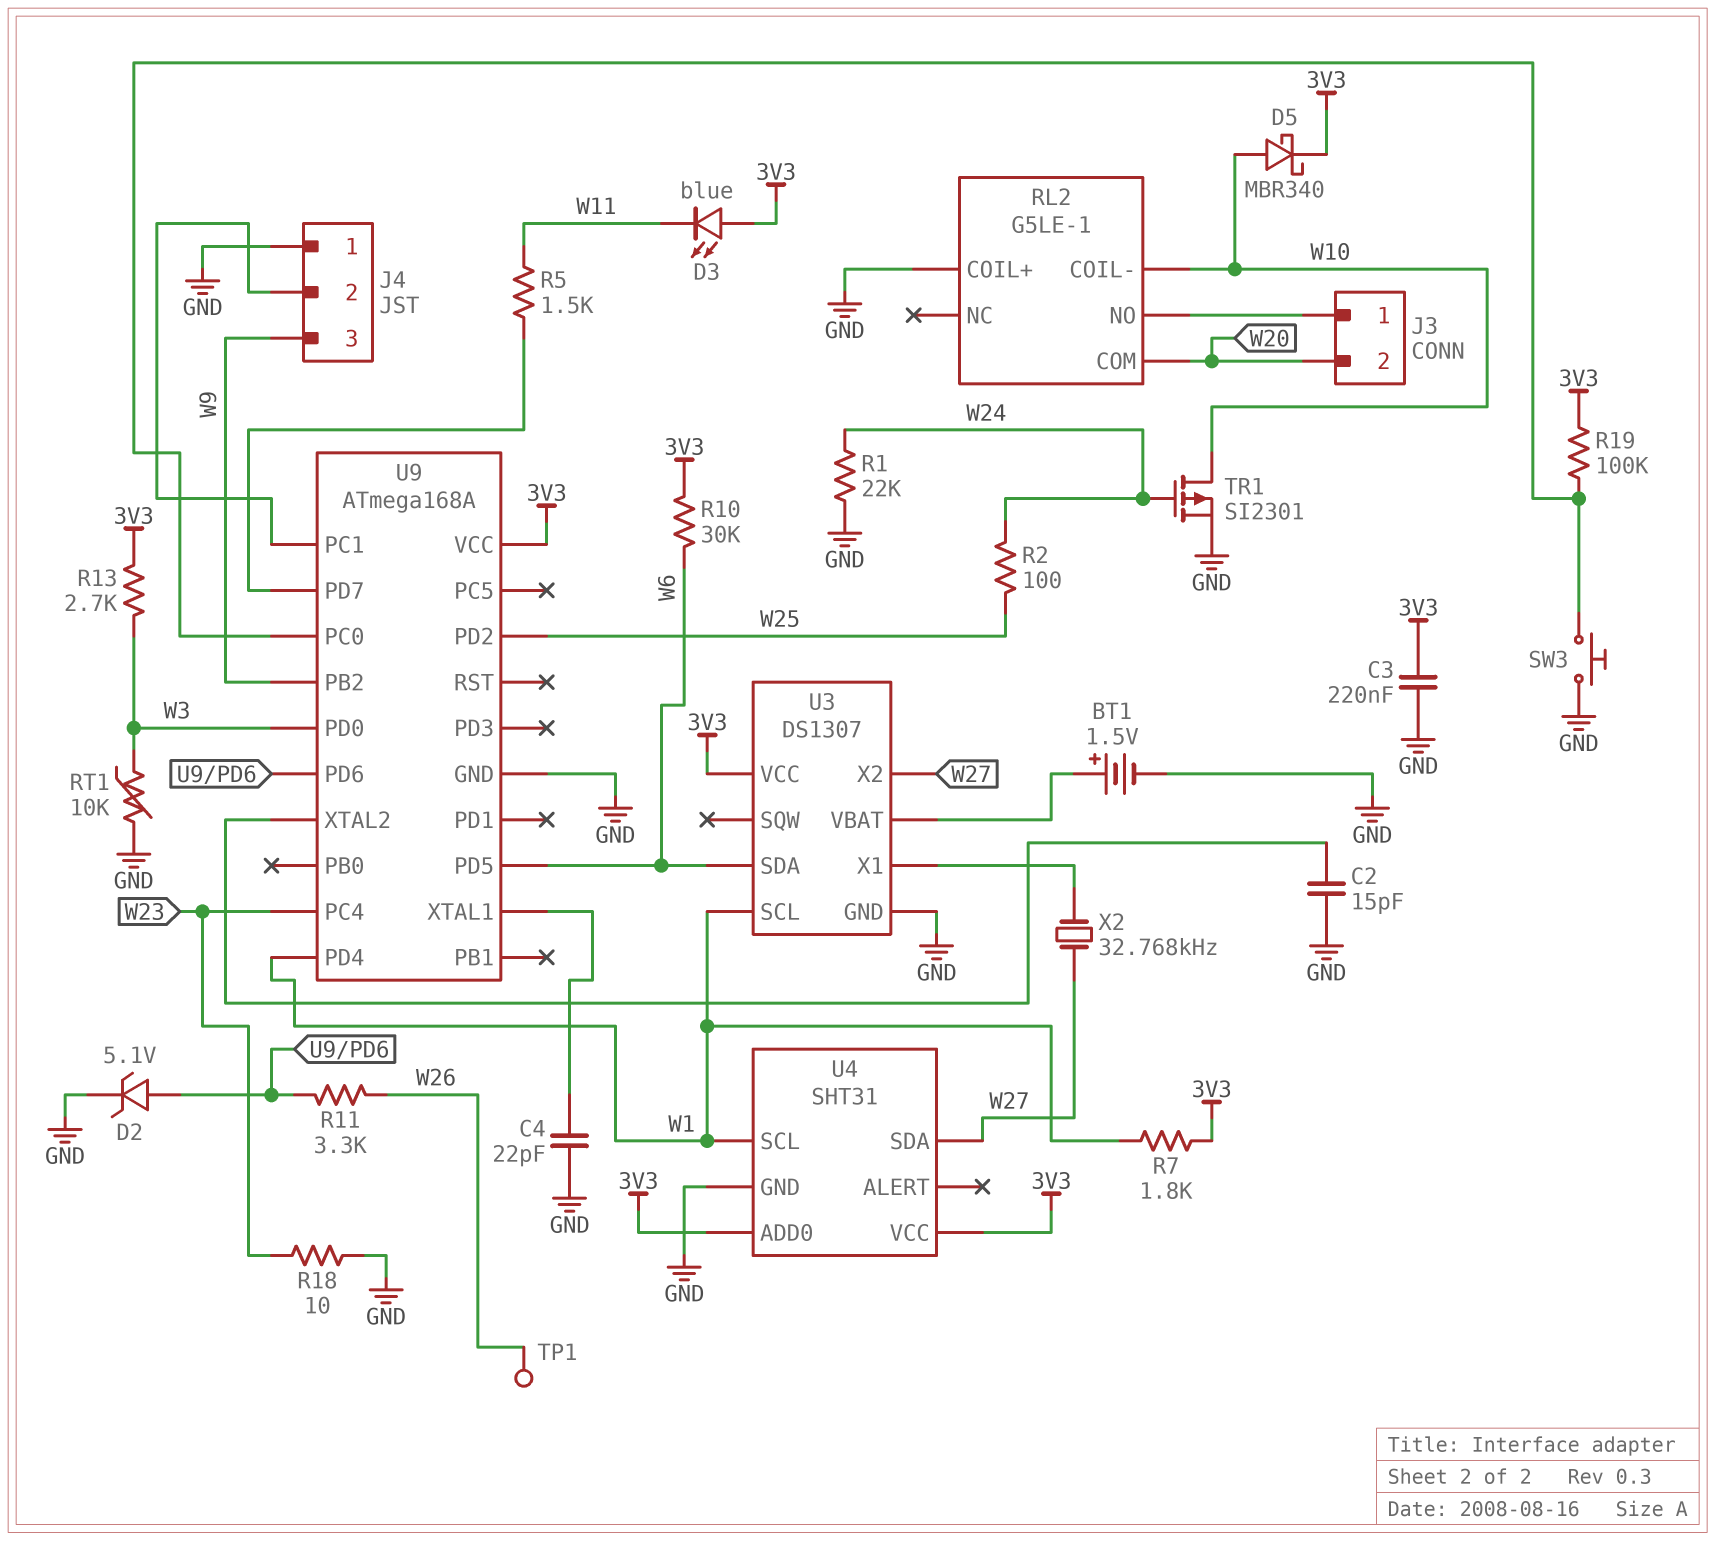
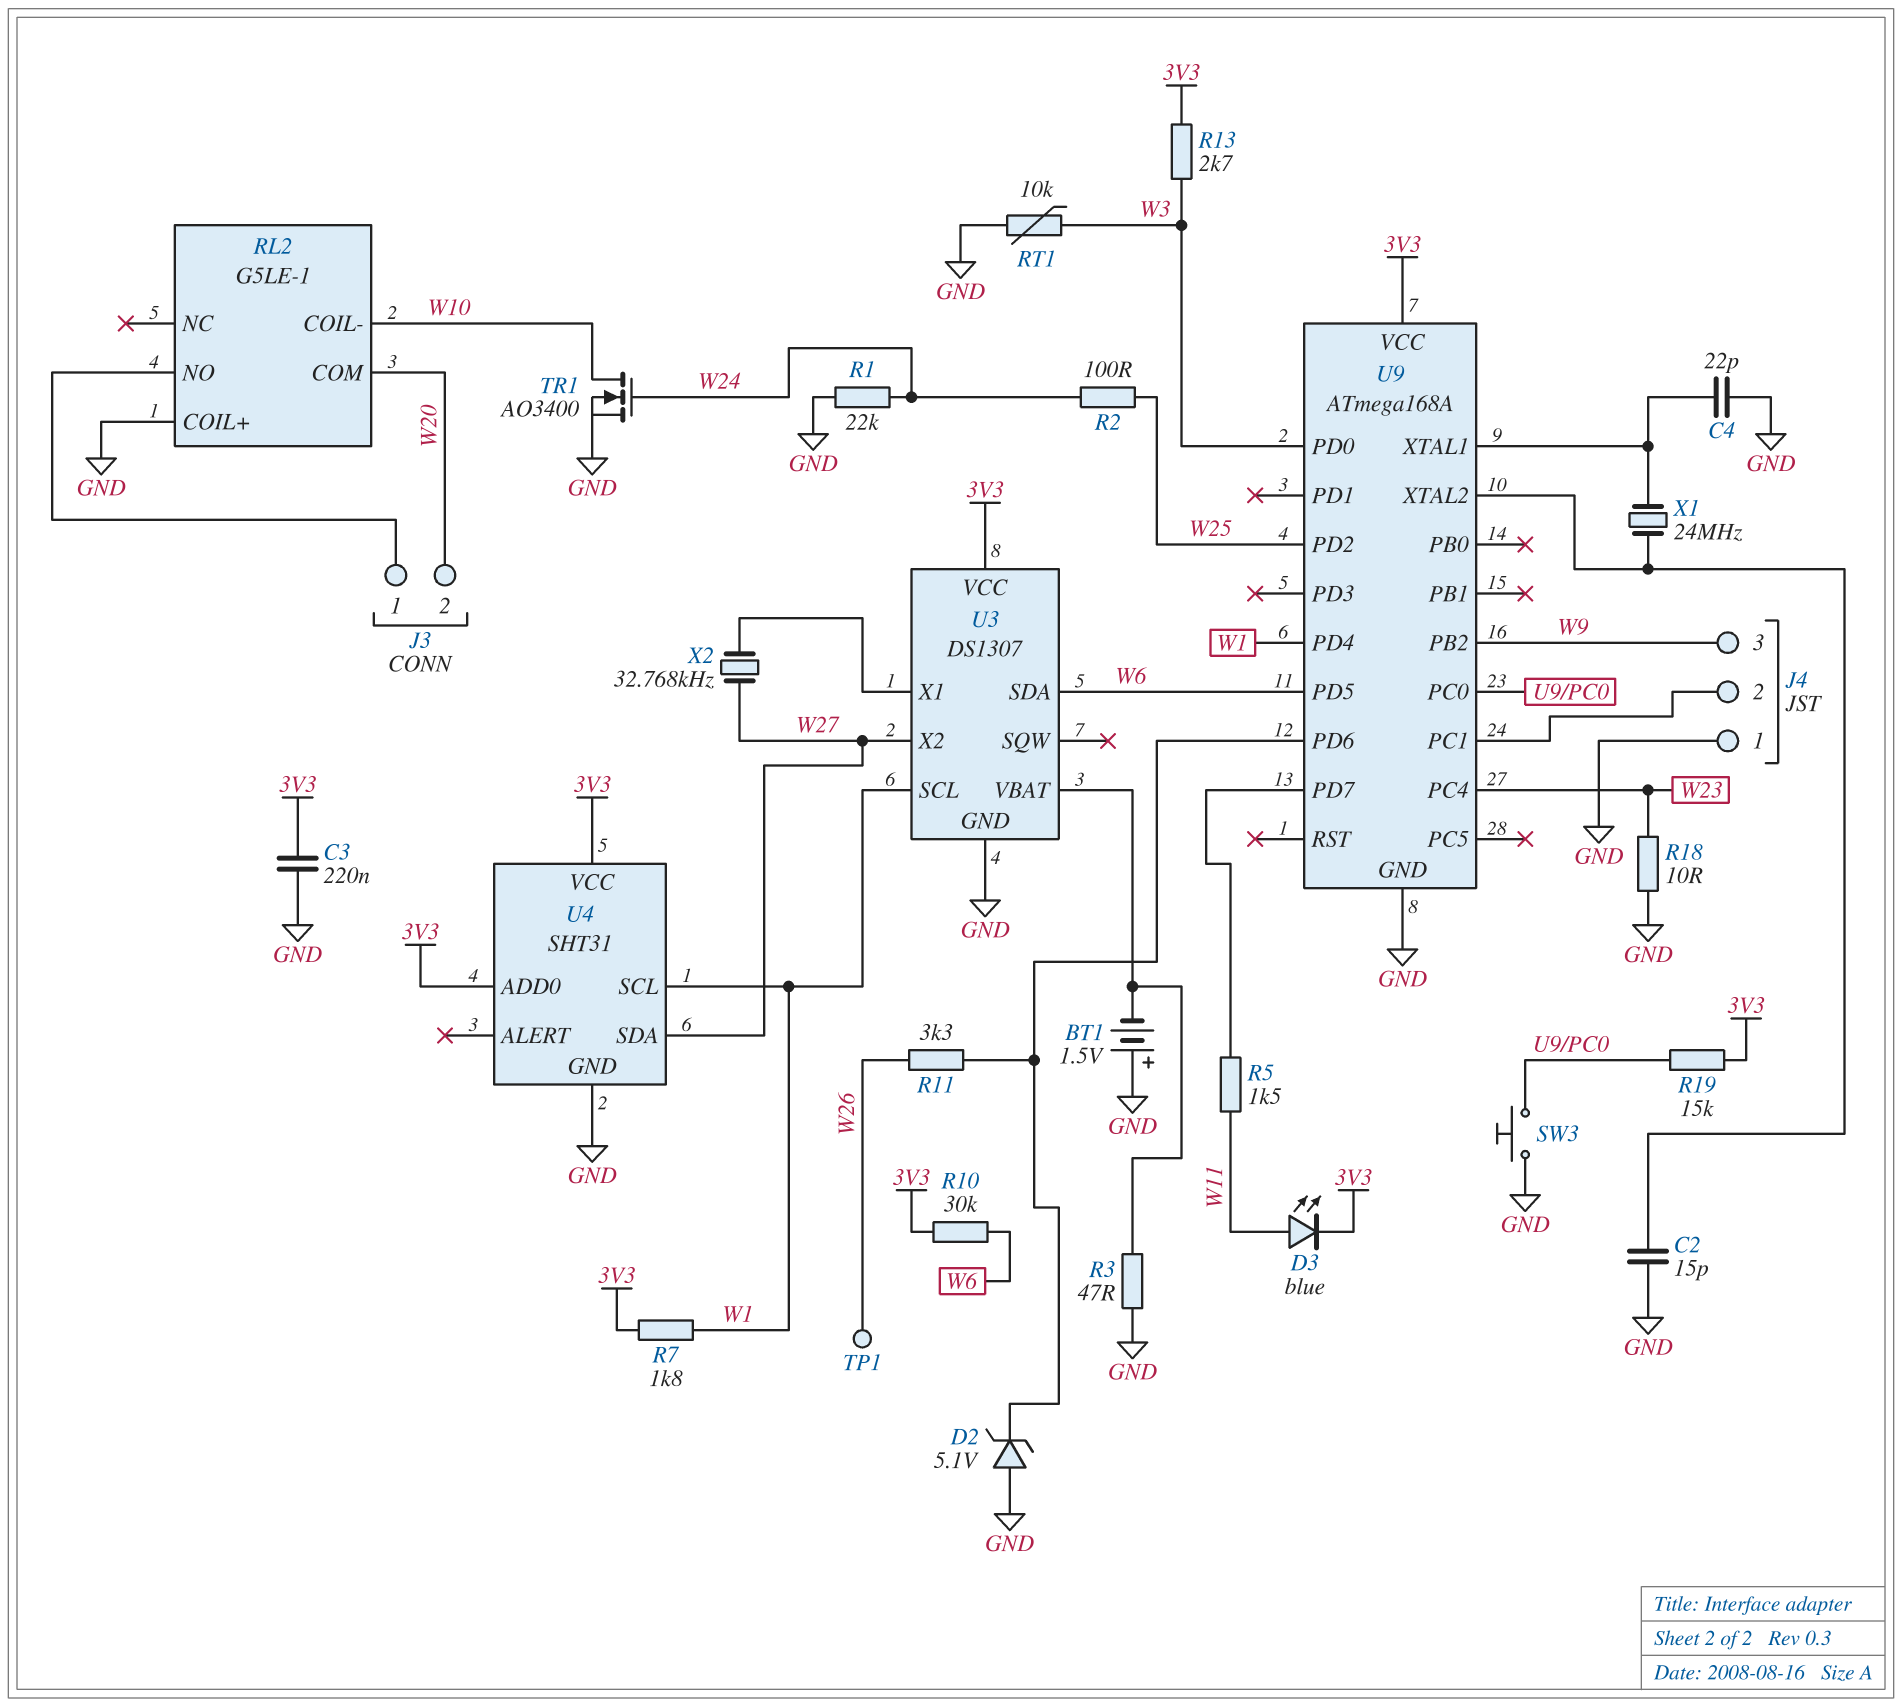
BT1: 1.5V (plus U3/VBAT, minus GND) -> 1.5V (plus GND, minus U3/VBAT)
D2: zener 5.1V (A U9/PD6, K GND) -> zener 5.1V (A GND, K U9/PD6)
D3: LED blue (A 3V3, K W11) -> LED blue (A W11, K 3V3)
D5: schottky MBR340 (A W10, K 3V3) -> none
R3: none -> 47 (GND, U3/VBAT)
R19: 100k (3V3, U9/PC0) -> 15k (3V3, U9/PC0)
TR1: PMOS SI2301 (G W24, D W10, S GND) -> NMOS AO3400 (G W24, D W10, S GND)
X1: none -> 24MHz (U9/XTAL1, U9/XTAL2)

